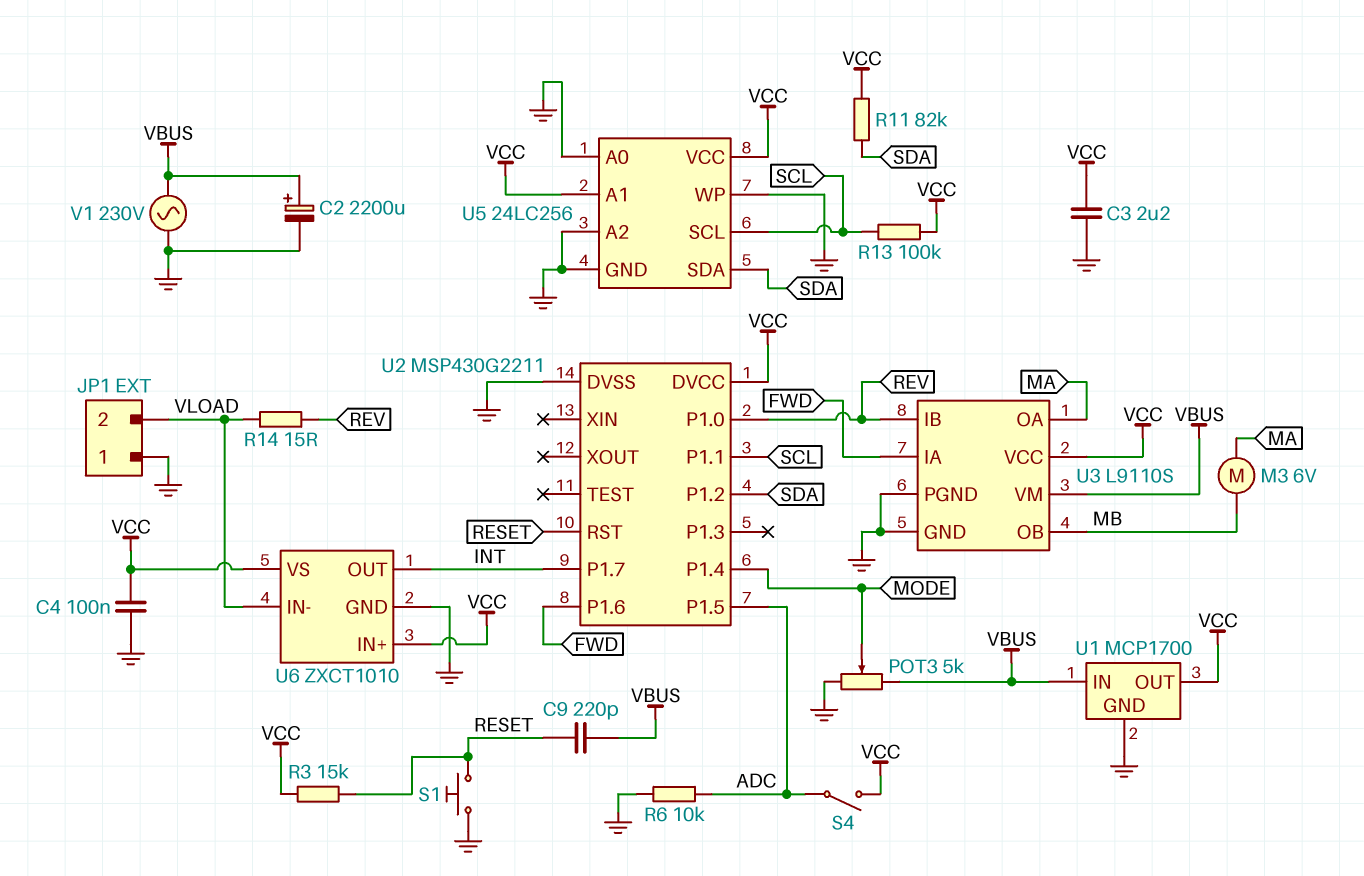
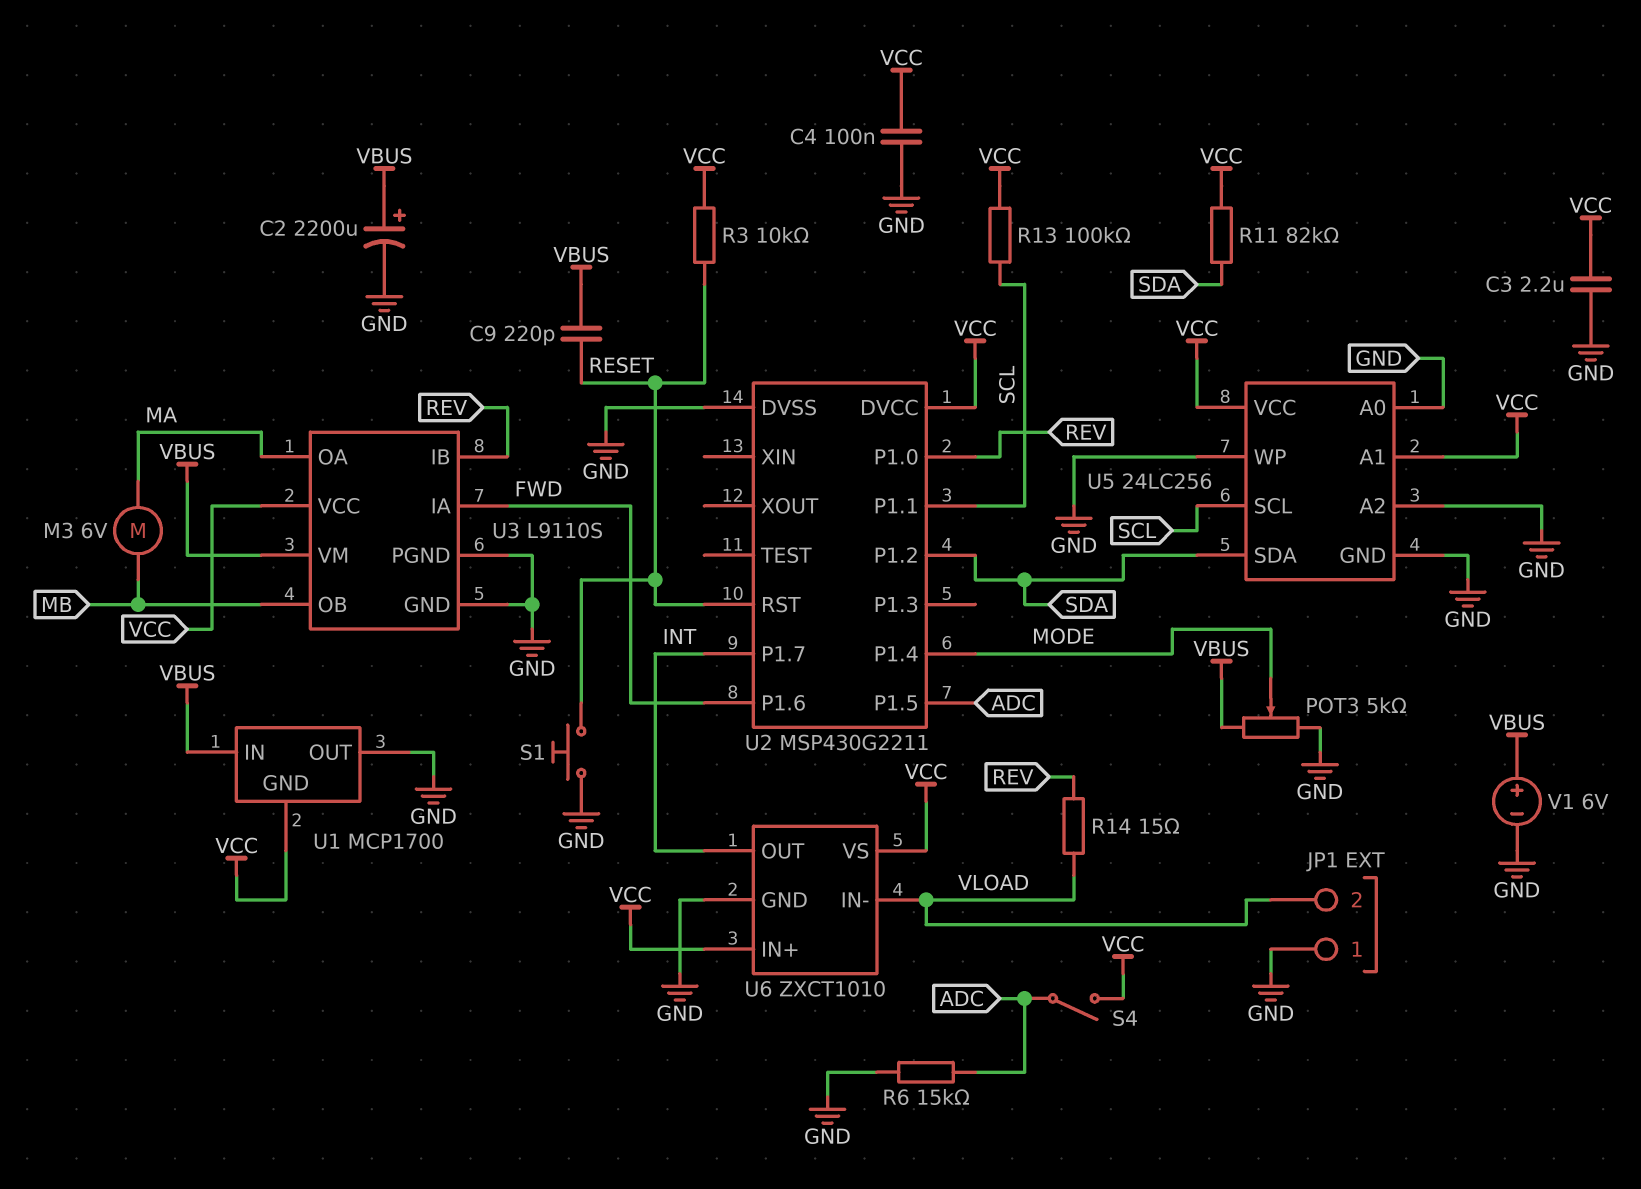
R3: 15k (RESET, VCC) -> 10k (RESET, VCC)
R6: 10k (ADC, GND) -> 15k (ADC, GND)
U1 pin GND: GND -> VCC
U1 pin OUT: VCC -> GND
V1: AC 230V (GND, VBUS) -> 6V (plus VBUS, minus GND)

